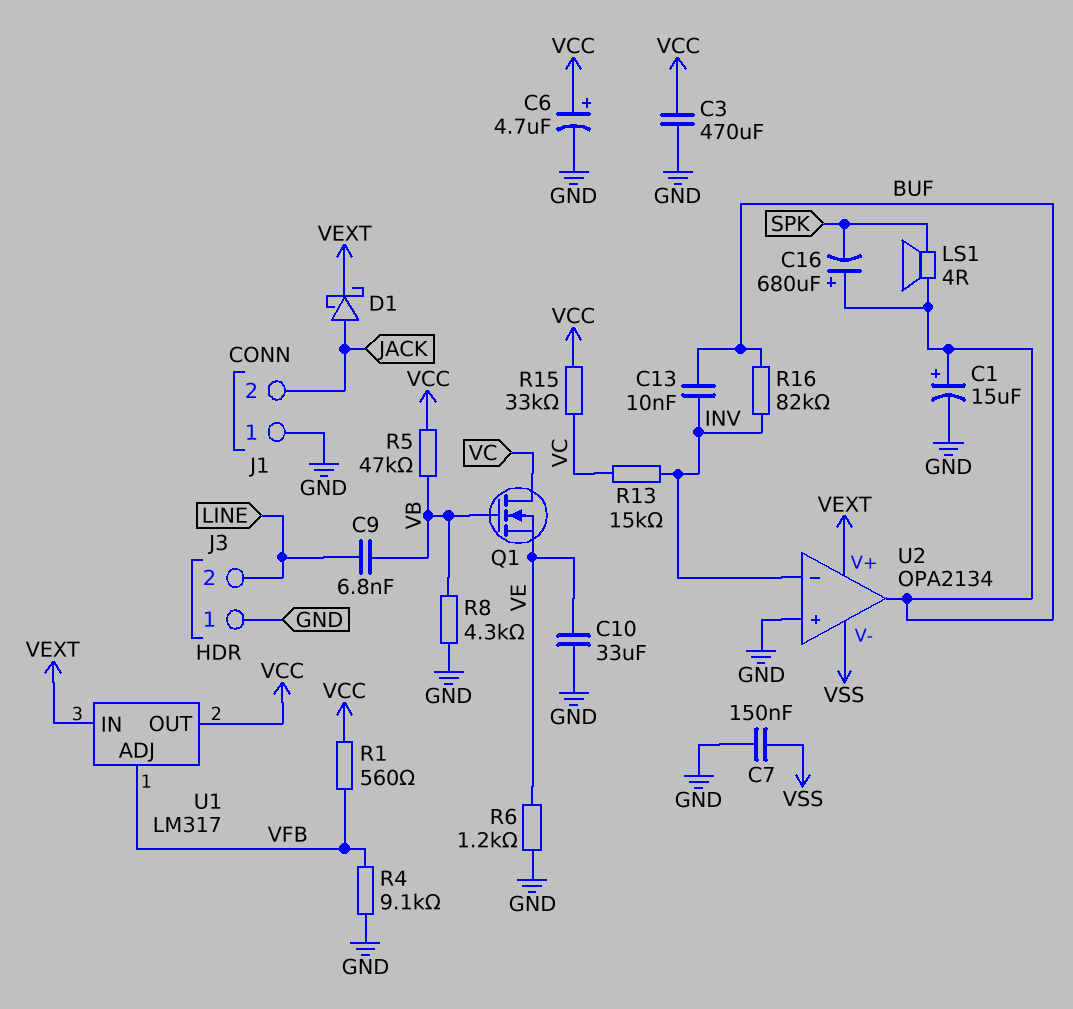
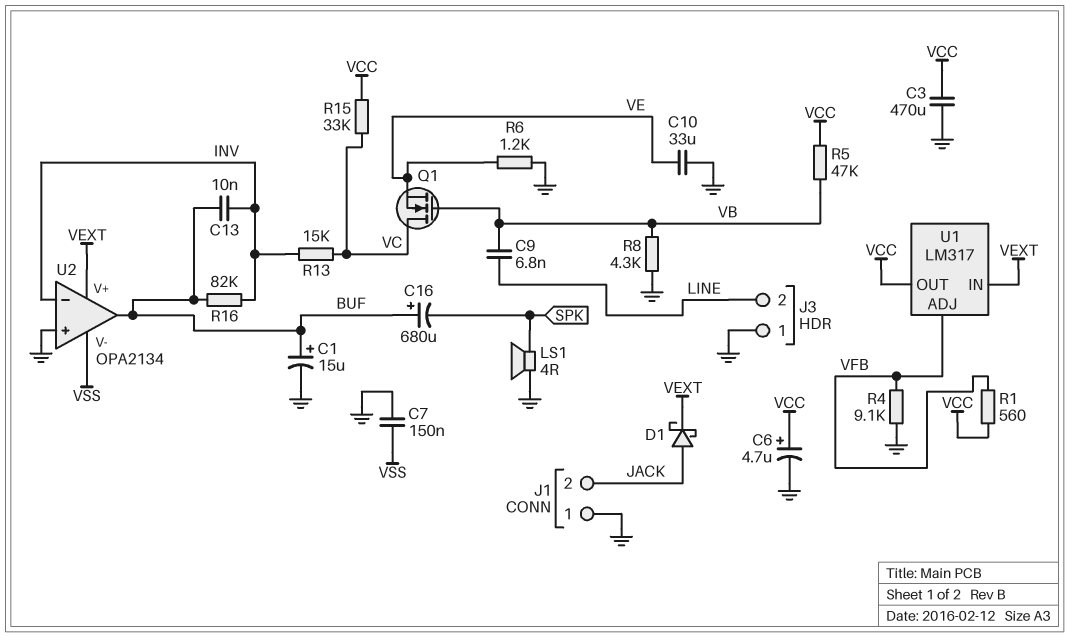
LS1: speaker 4R (BUF, SPK) -> speaker 4R (GND, SPK)

